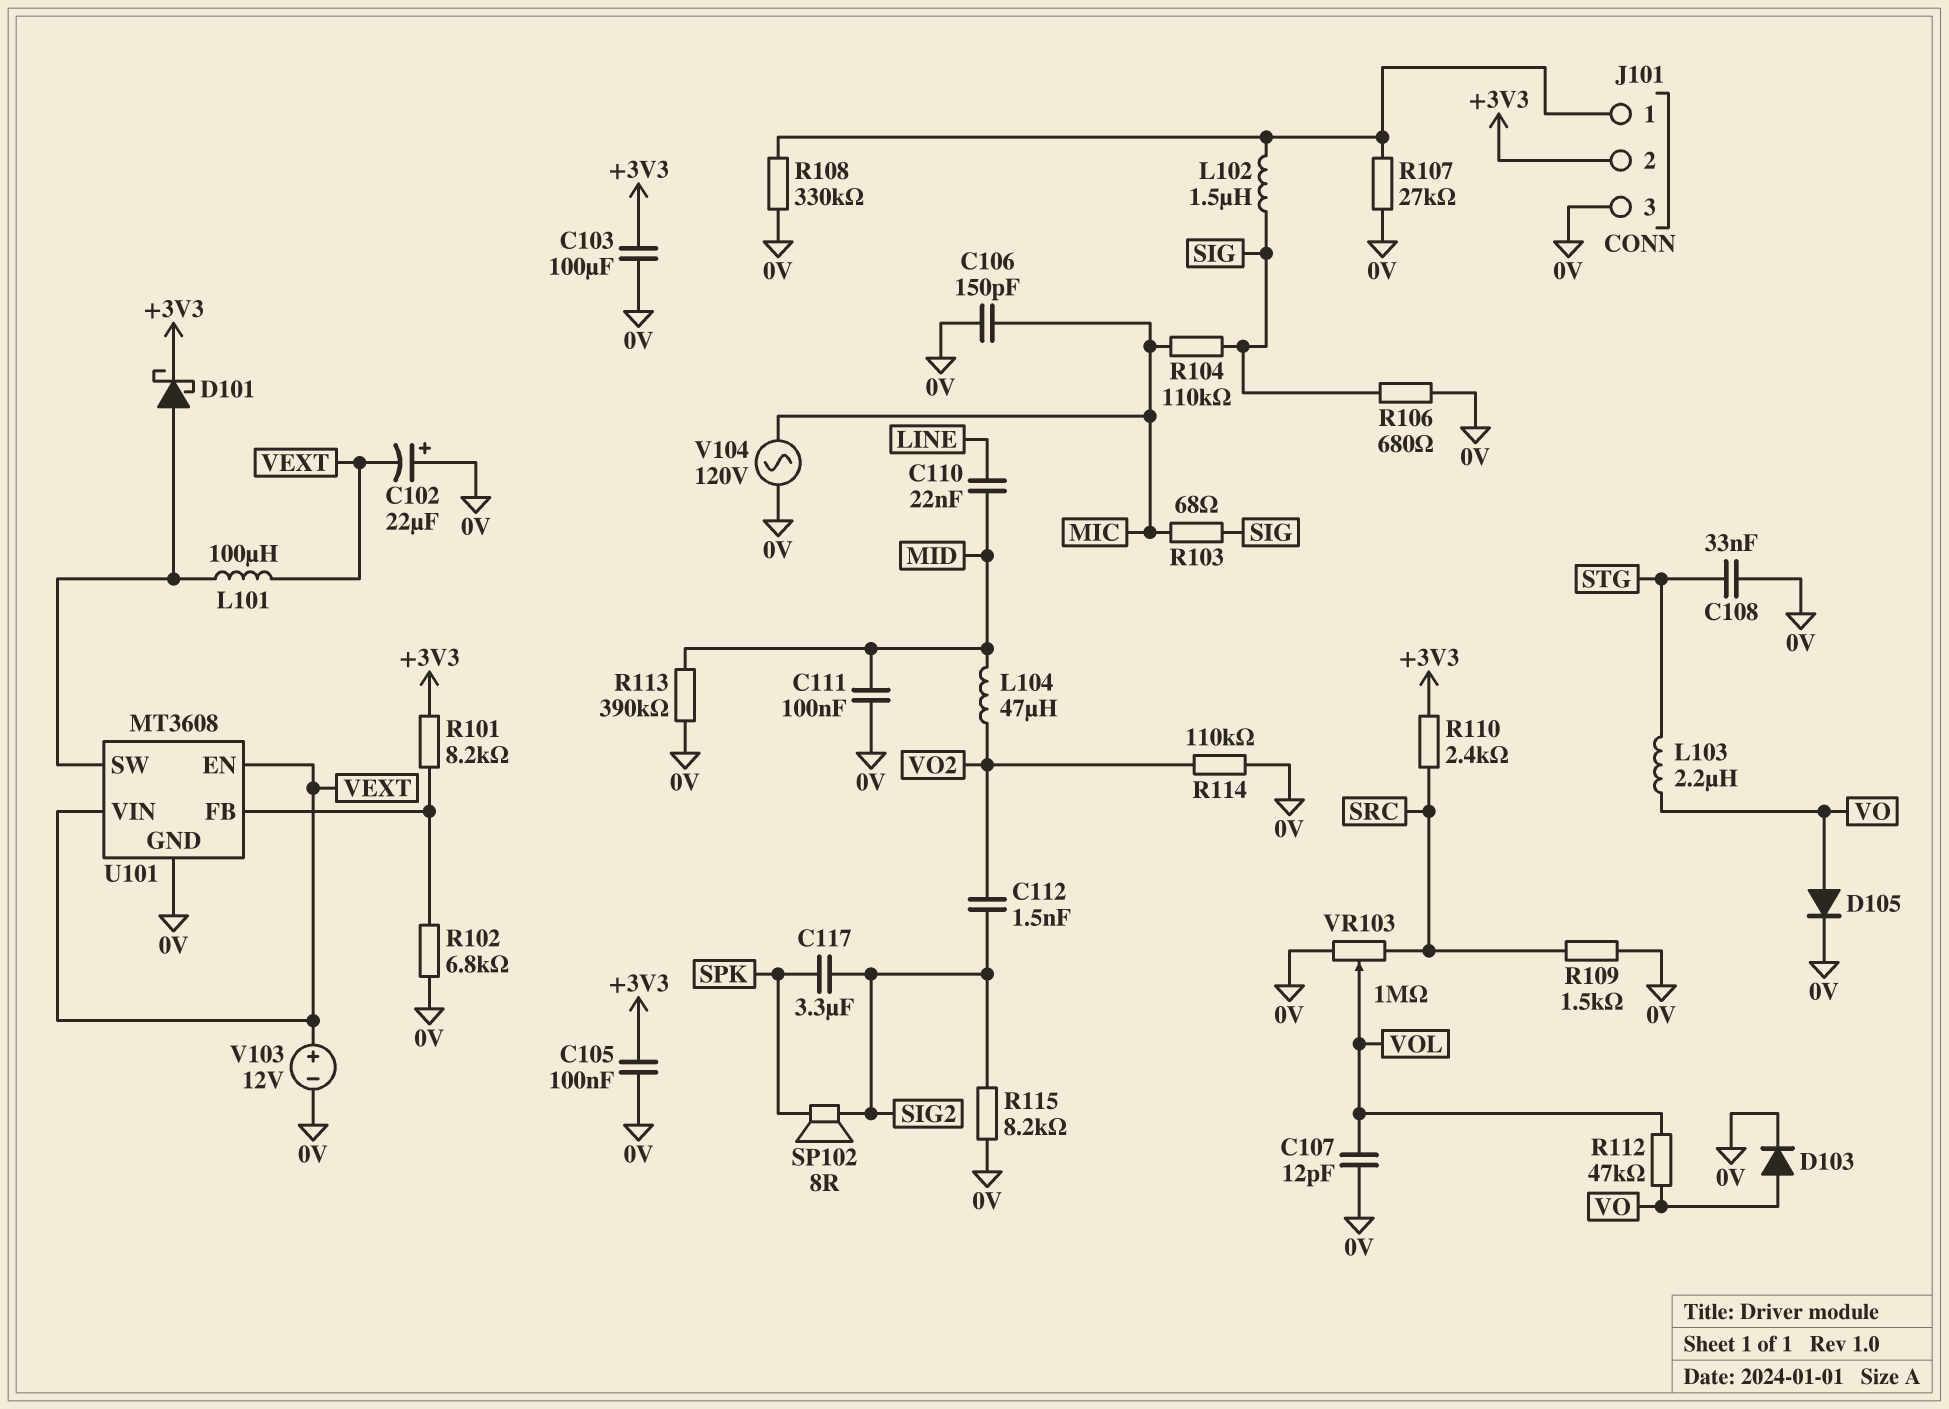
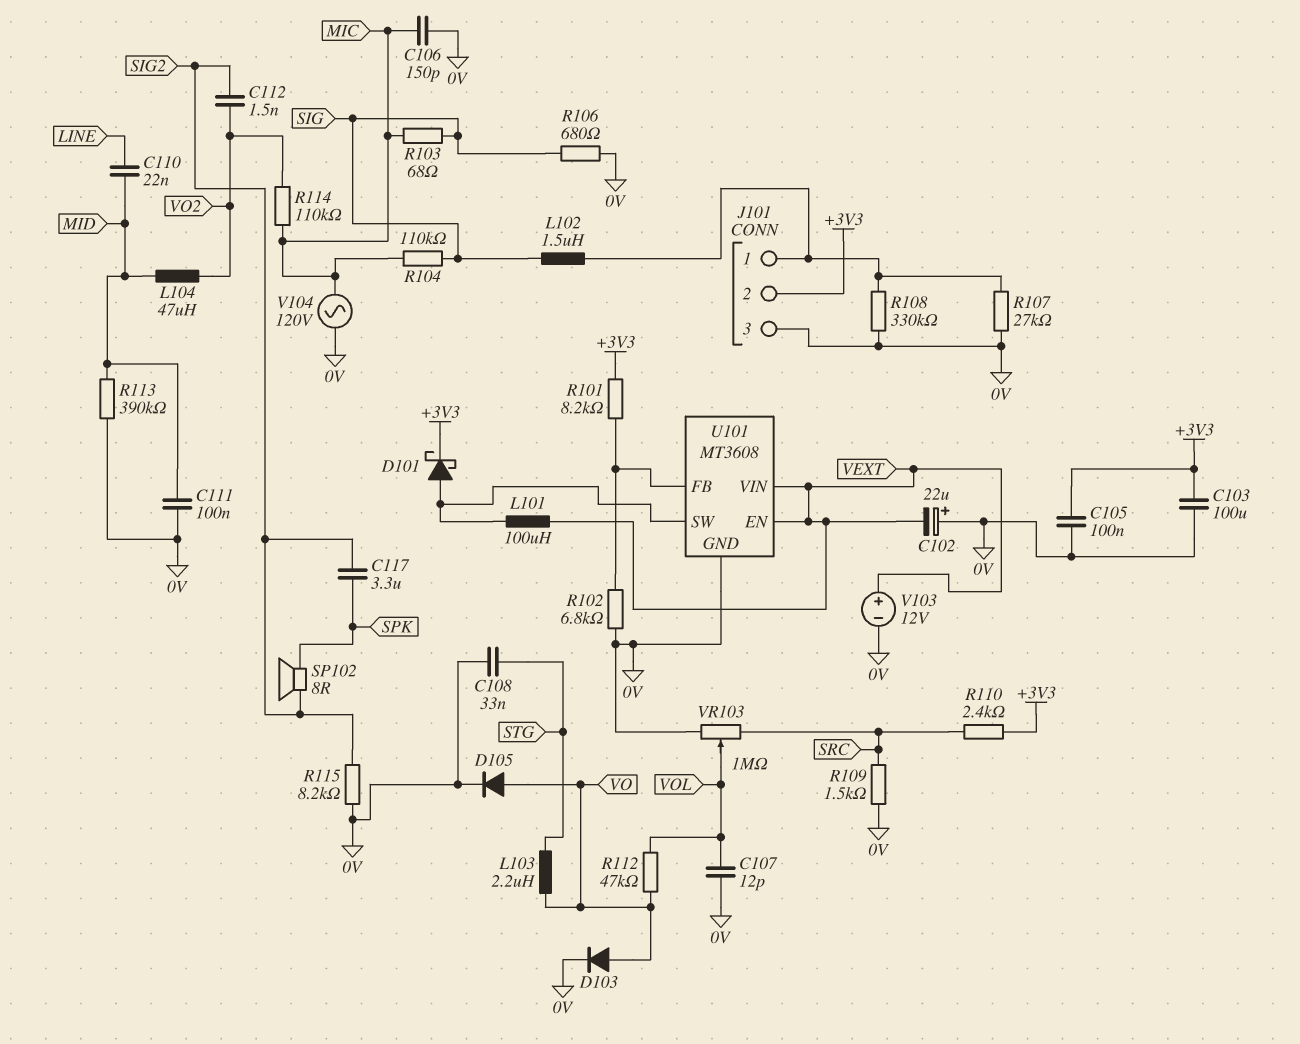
R114: 110k (0V, VO2) -> 110k (MIC, VO2)

